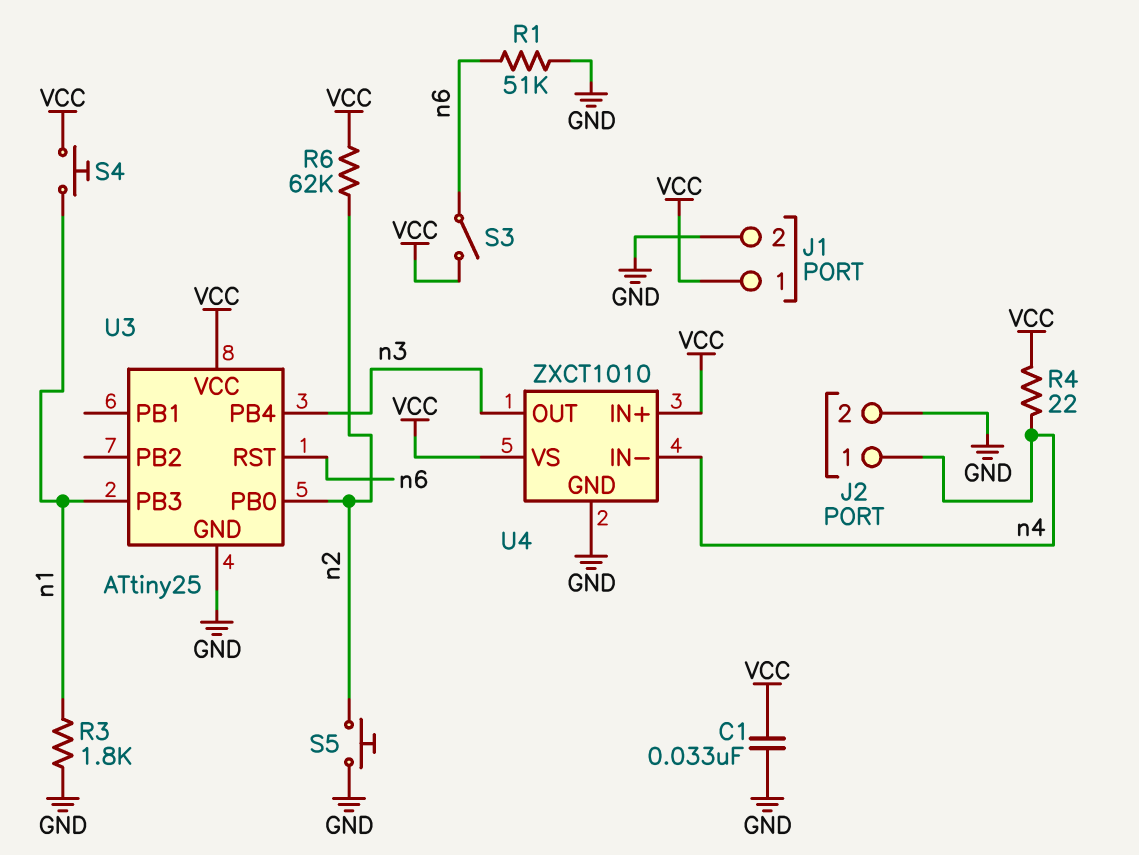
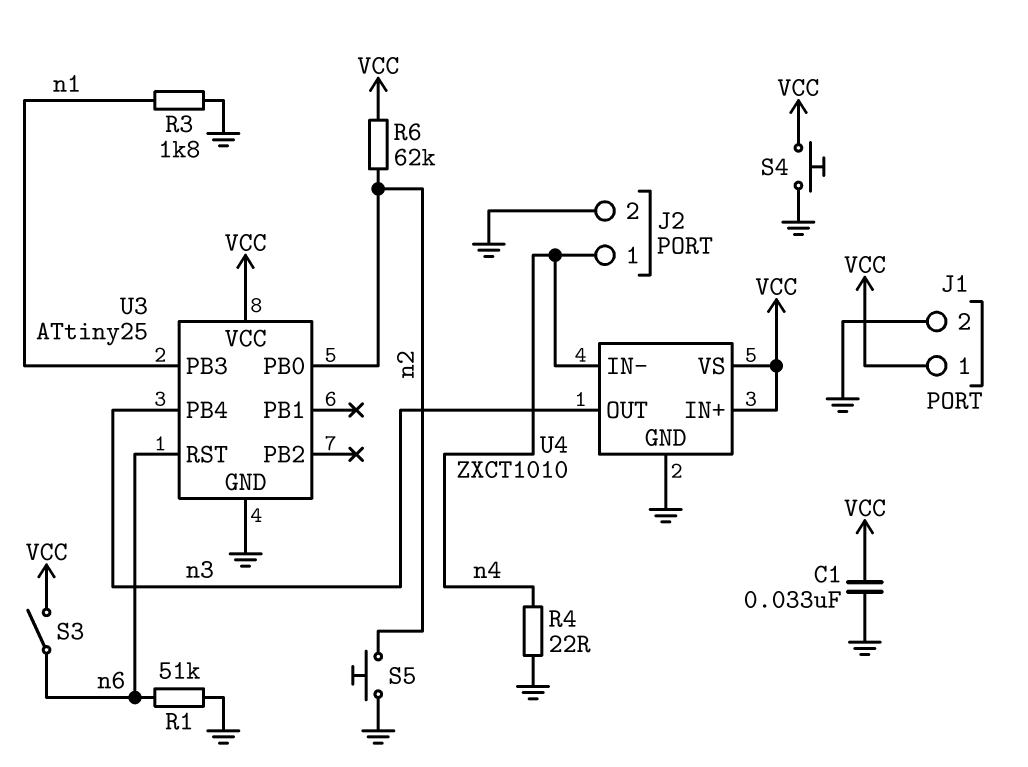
R4: 22 (VCC, n4) -> 22 (GND, n4)
S4: button (VCC, n1) -> button (GND, VCC)

